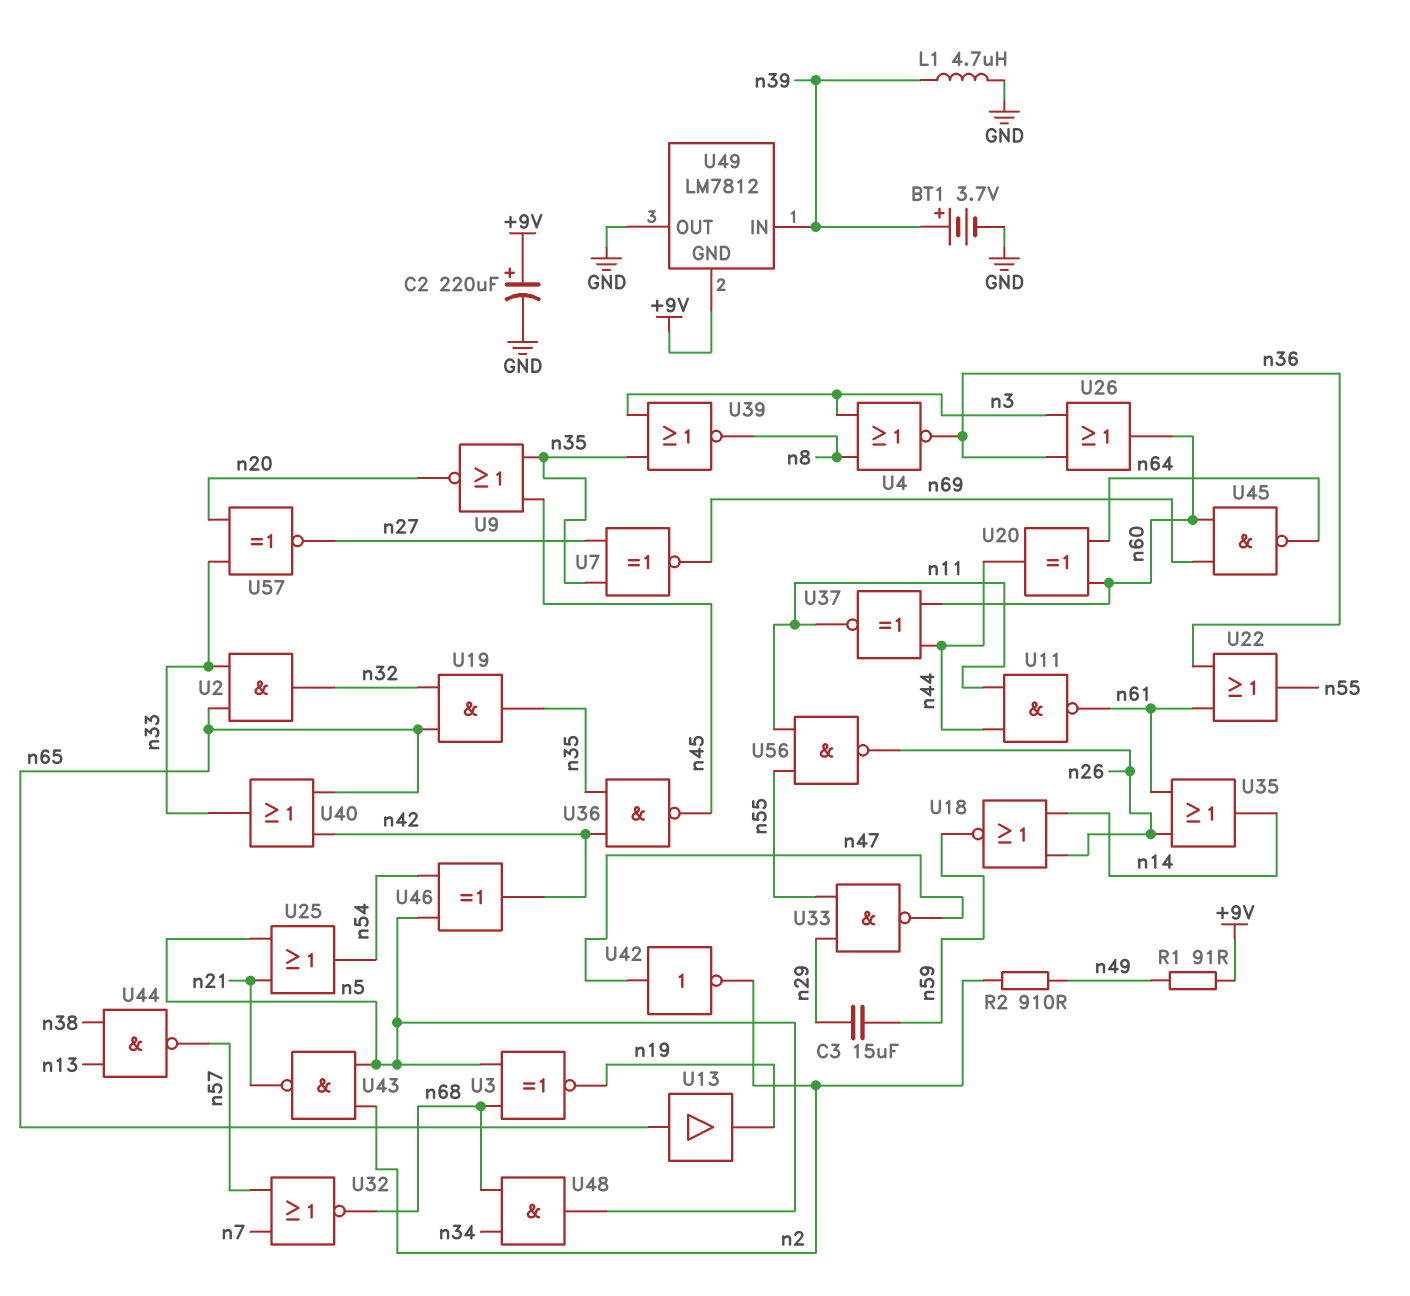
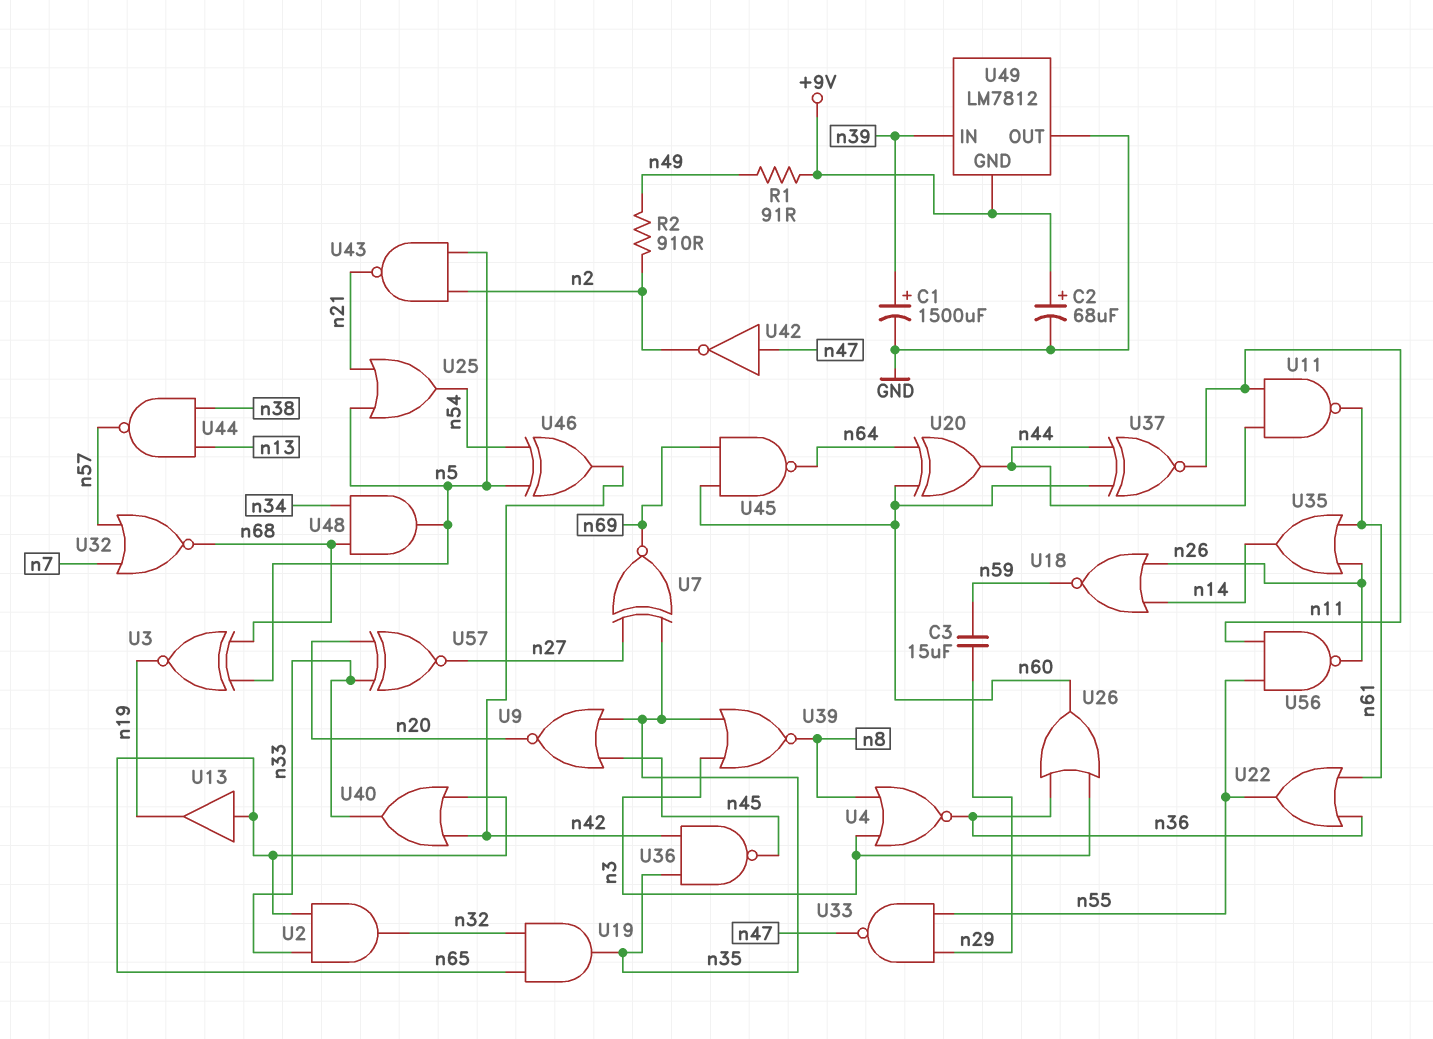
BT1: 3.7V (plus n39, minus GND) -> none
C1: none -> 1500uF (plus n39, minus GND)
C2: 220uF (plus +9V, minus GND) -> 68uF (plus +9V, minus GND)
L1: 4.7uH (GND, n39) -> none

